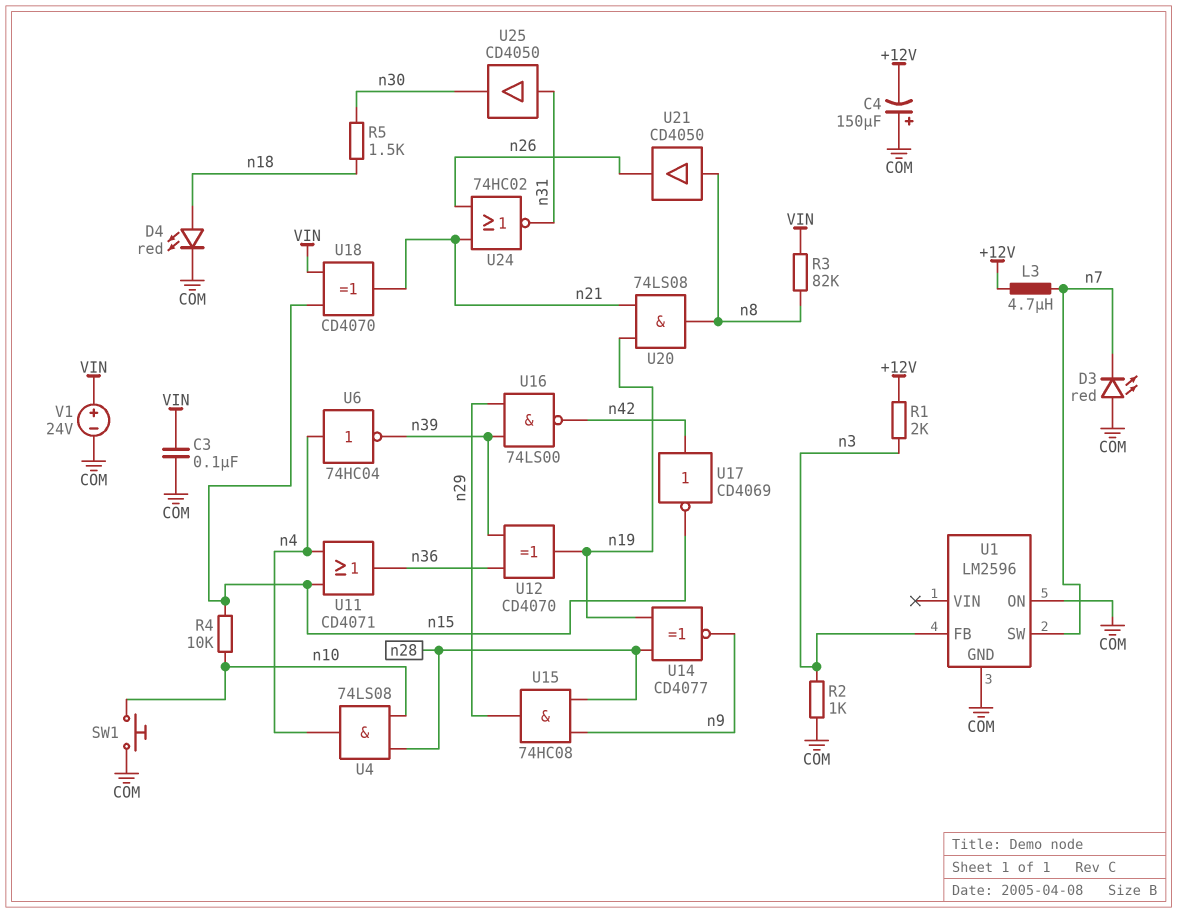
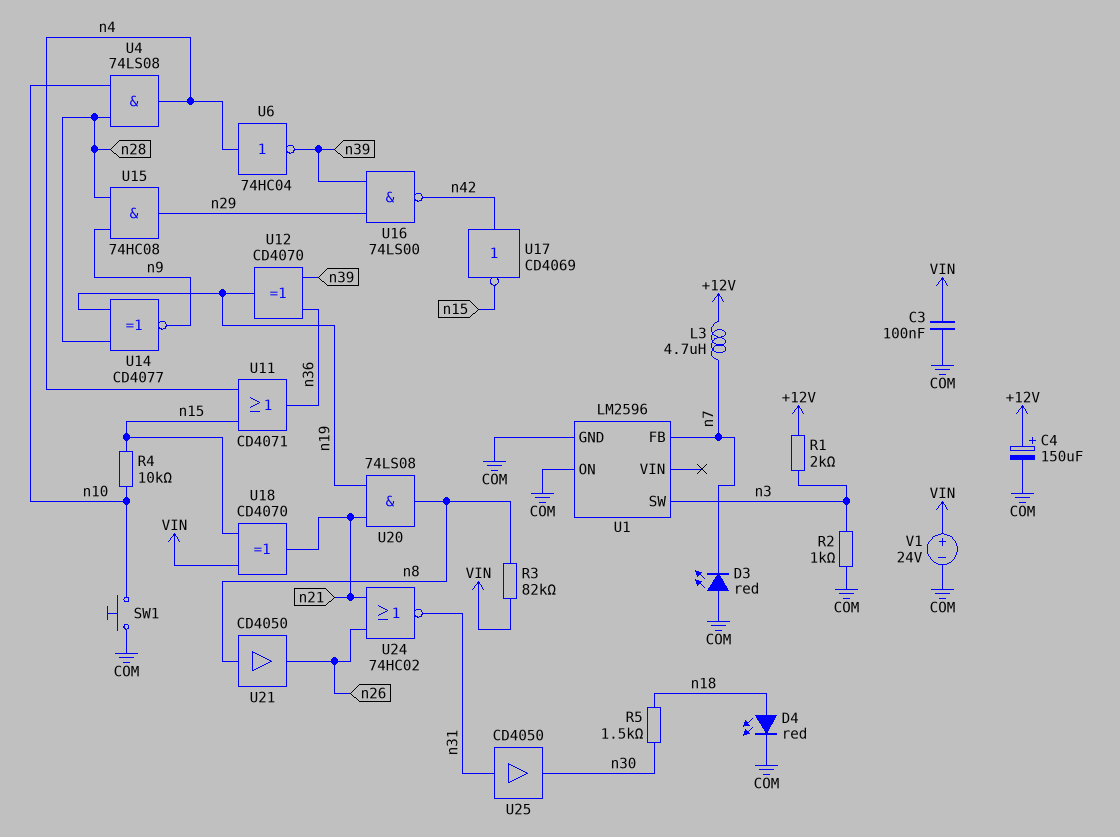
C4: 150uF (plus COM, minus +12V) -> 150uF (plus +12V, minus COM)
U1 pin FB: n3 -> n7
U1 pin SW: n7 -> n3

